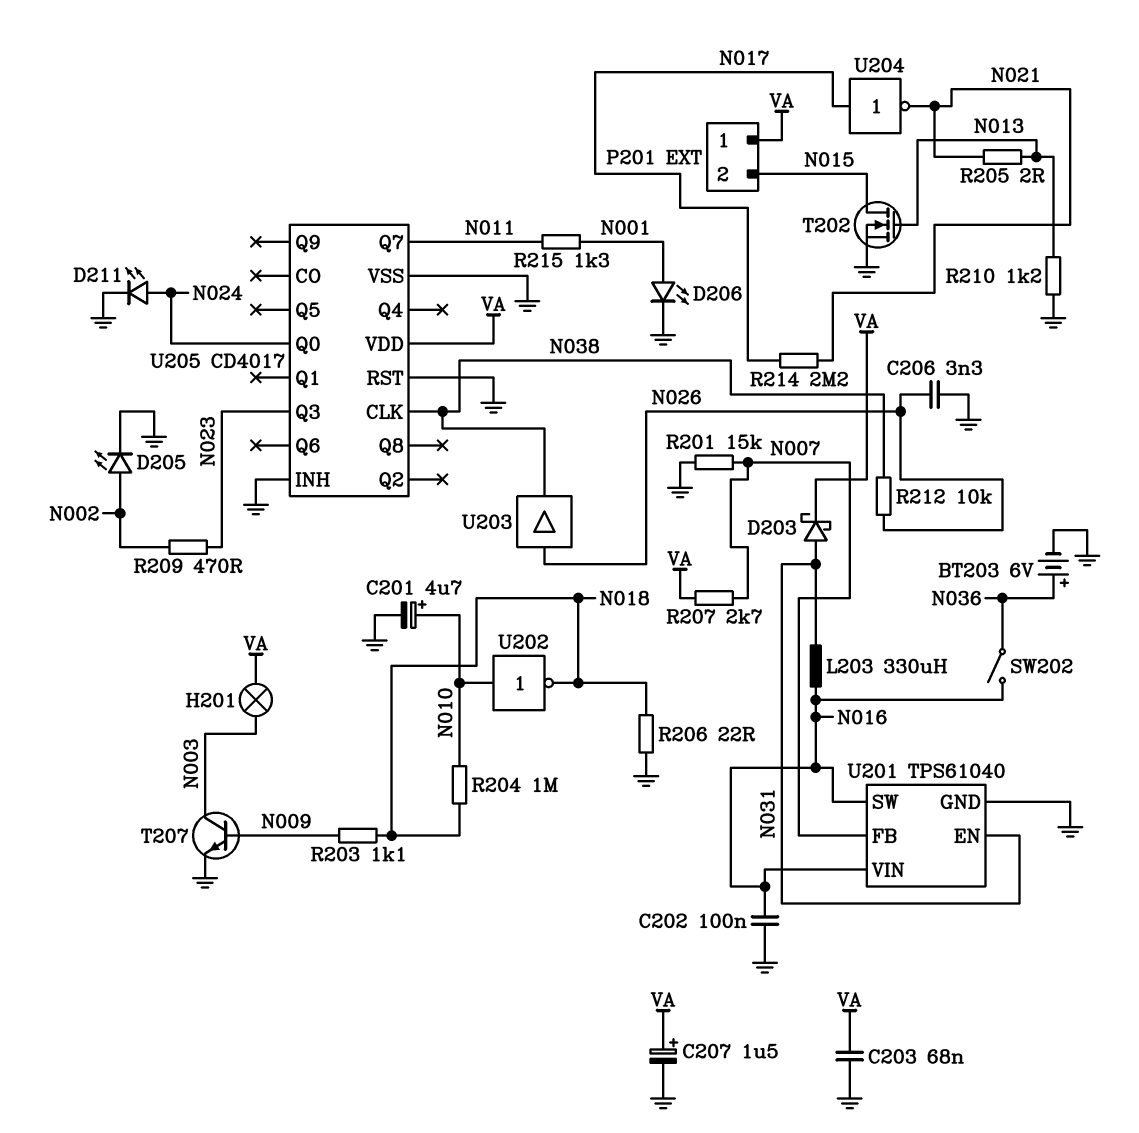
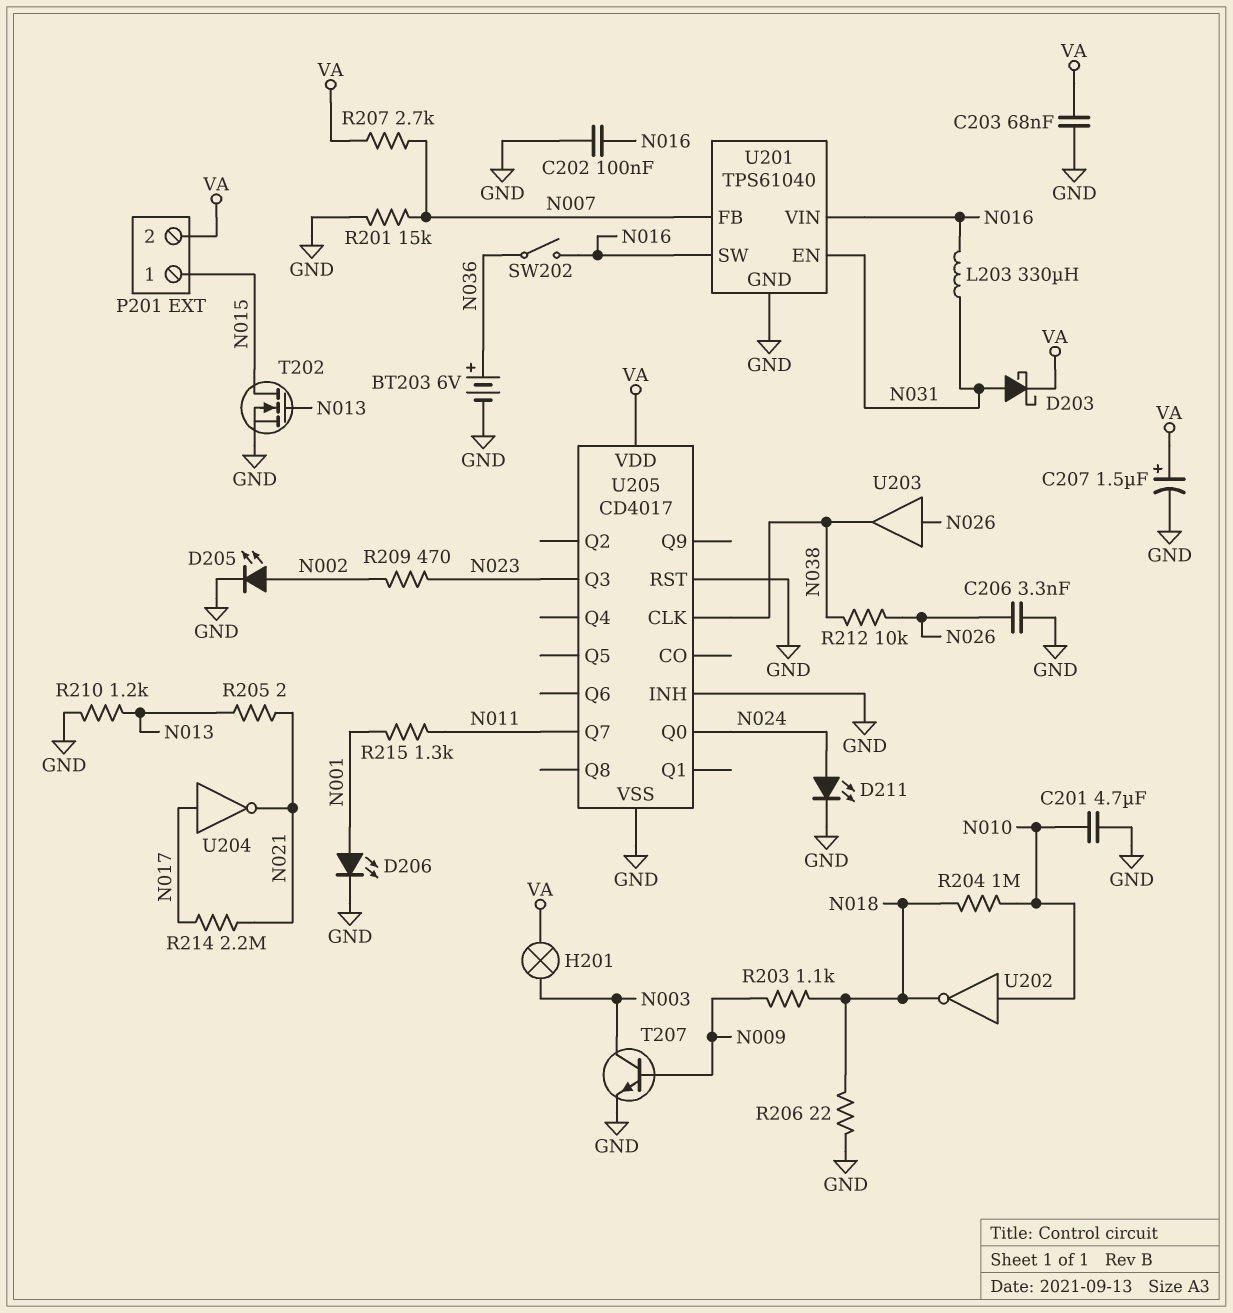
C201: 4.7uF (plus N010, minus GND) -> 4.7uF (GND, N010)
P201 pin 1: VA -> N015
P201 pin 2: N015 -> VA

